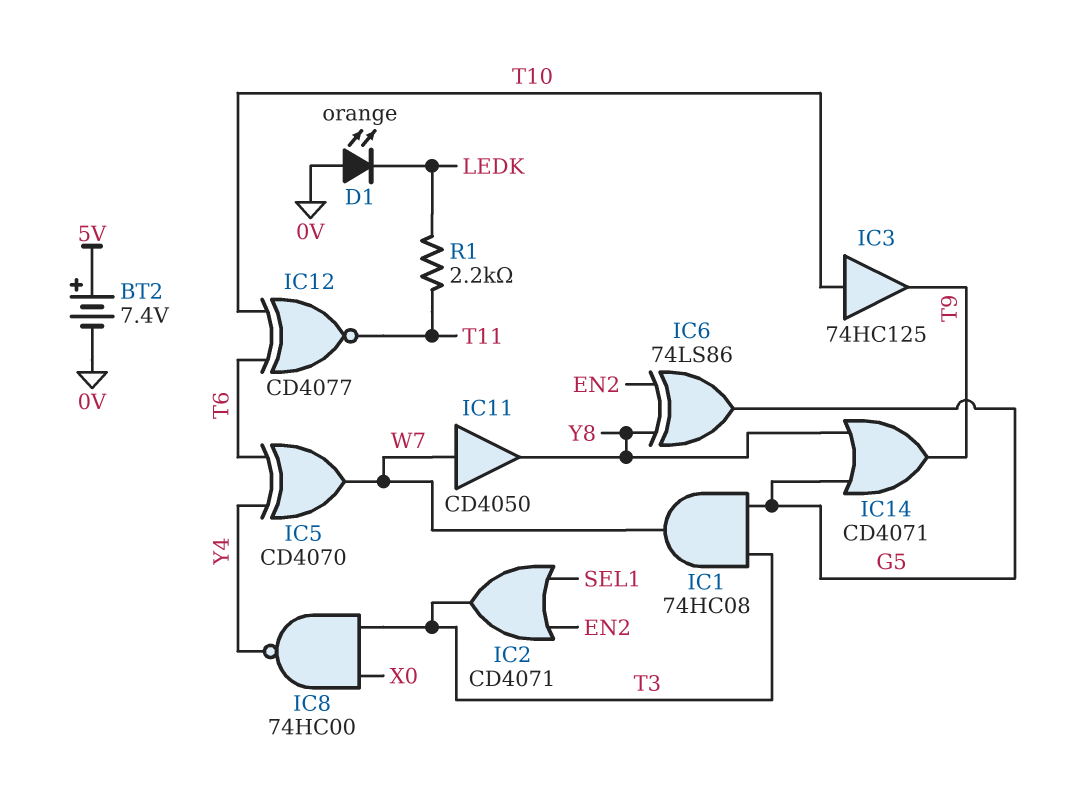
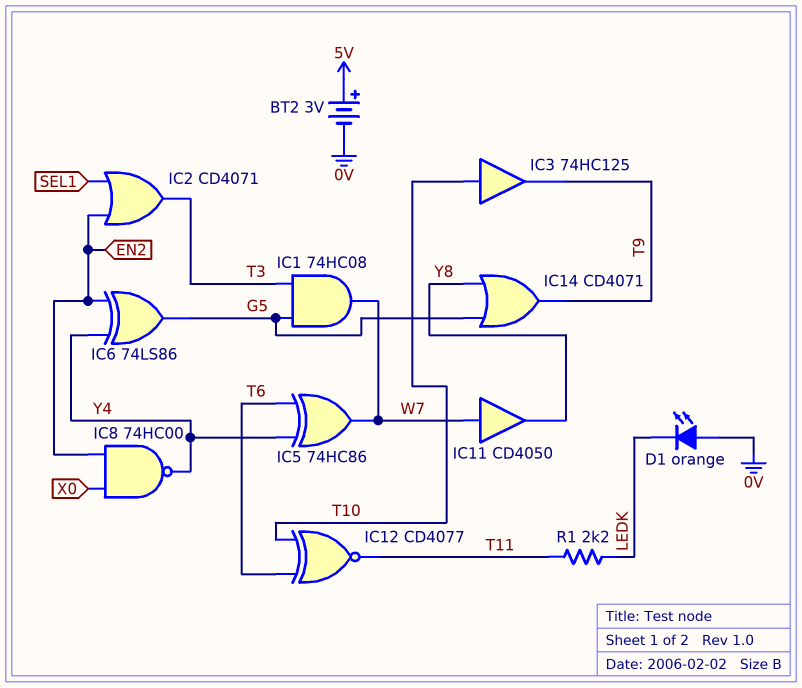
BT2: 7.4V (plus 5V, minus 0V) -> 3V (plus 5V, minus 0V)
IC5: XOR CD4070 (in T6, in Y4, out W7) -> XOR 74HC86 (in T6, in Y4, out W7)
IC6: XOR 74LS86 (in EN2, in Y8, out G5) -> XOR 74LS86 (in EN2, in Y4, out G5)
IC8: NAND 74HC00 (in T3, in X0, out Y4) -> NAND 74HC00 (in EN2, in X0, out Y4)

